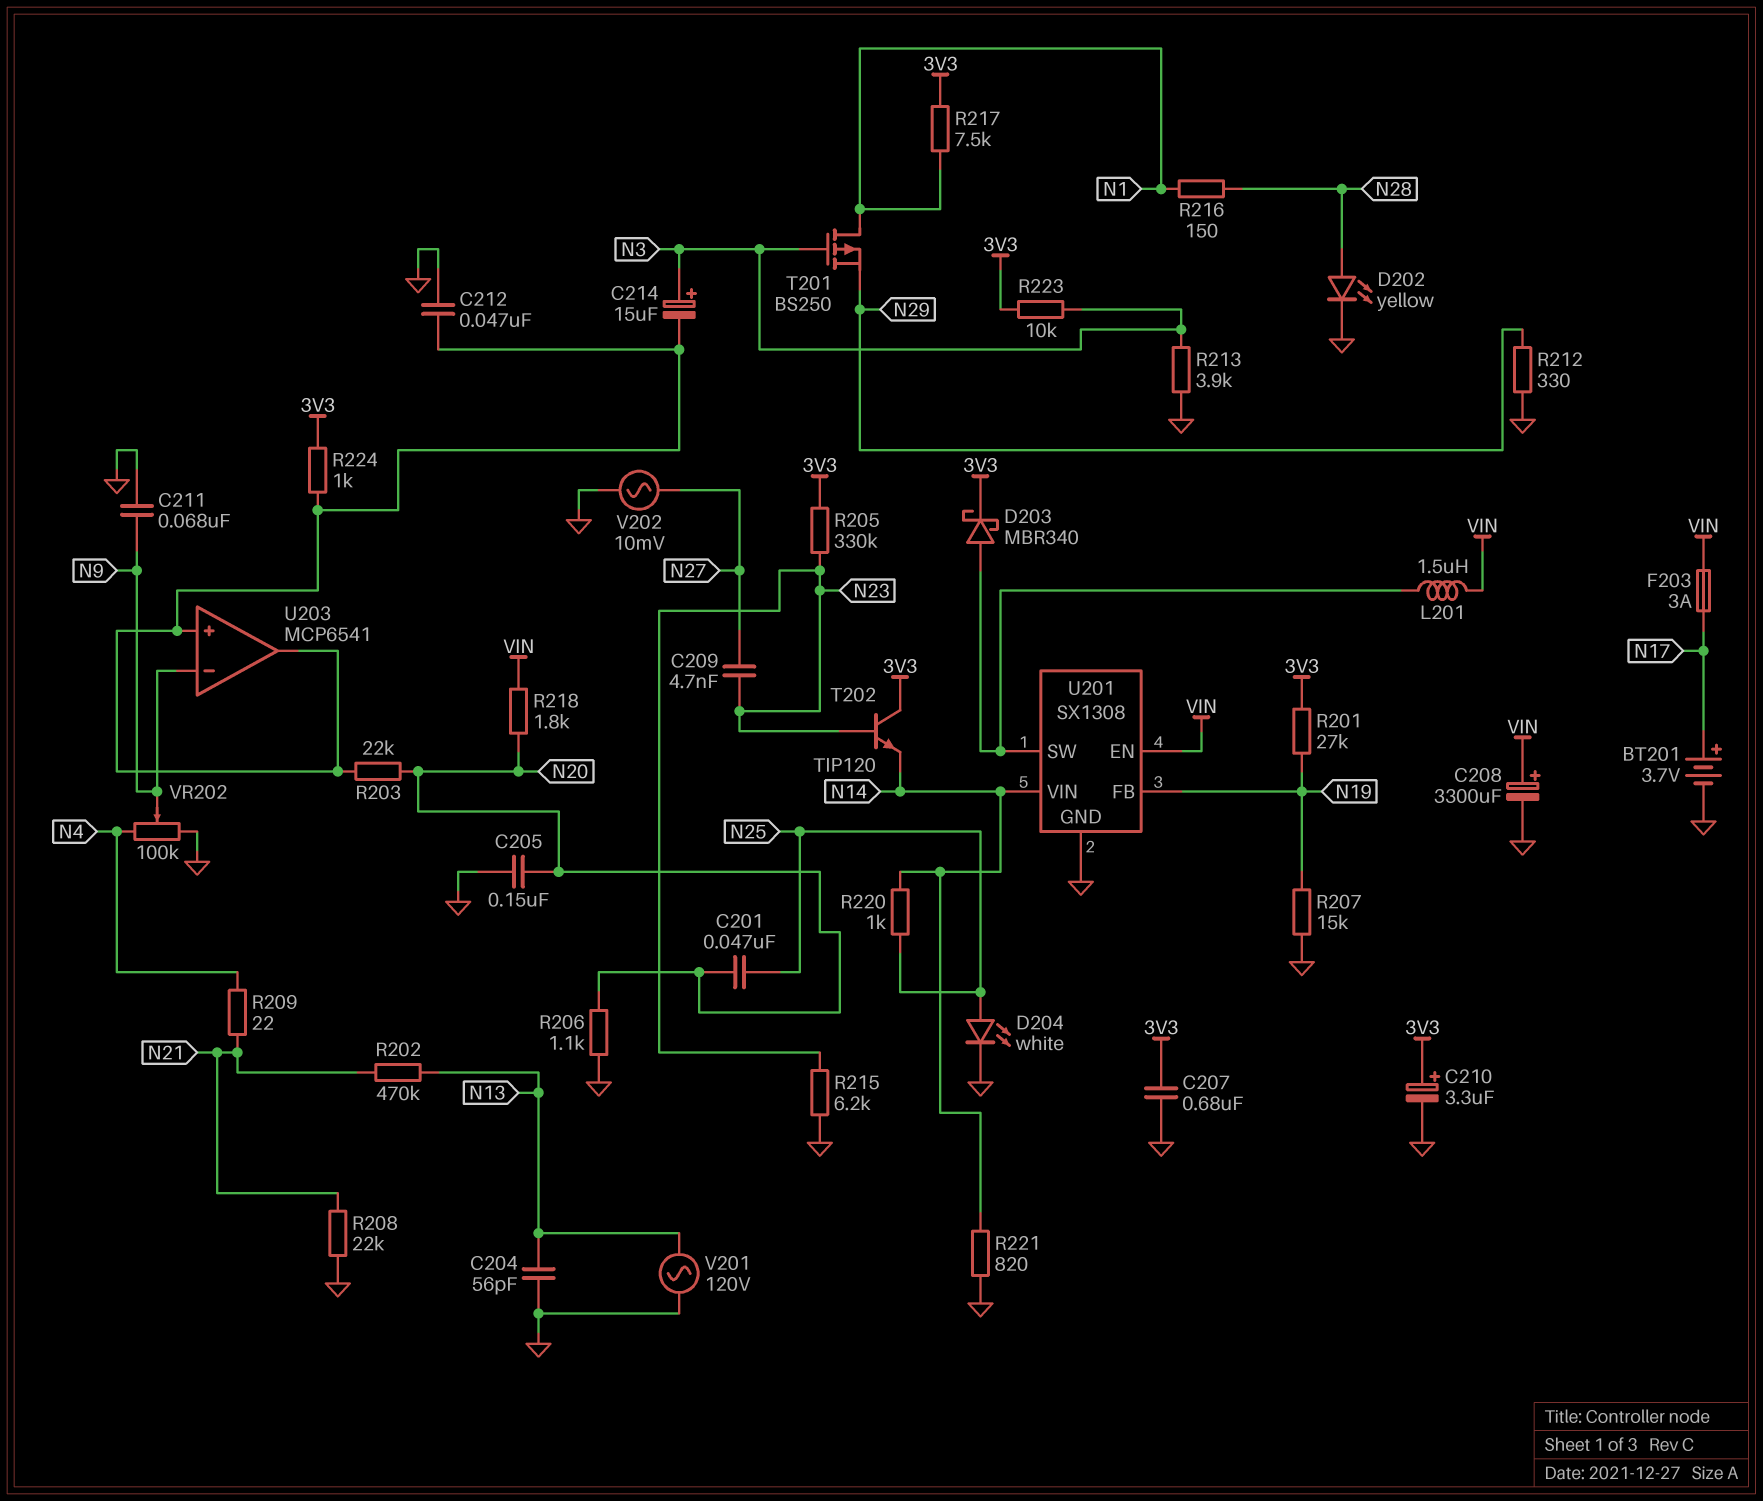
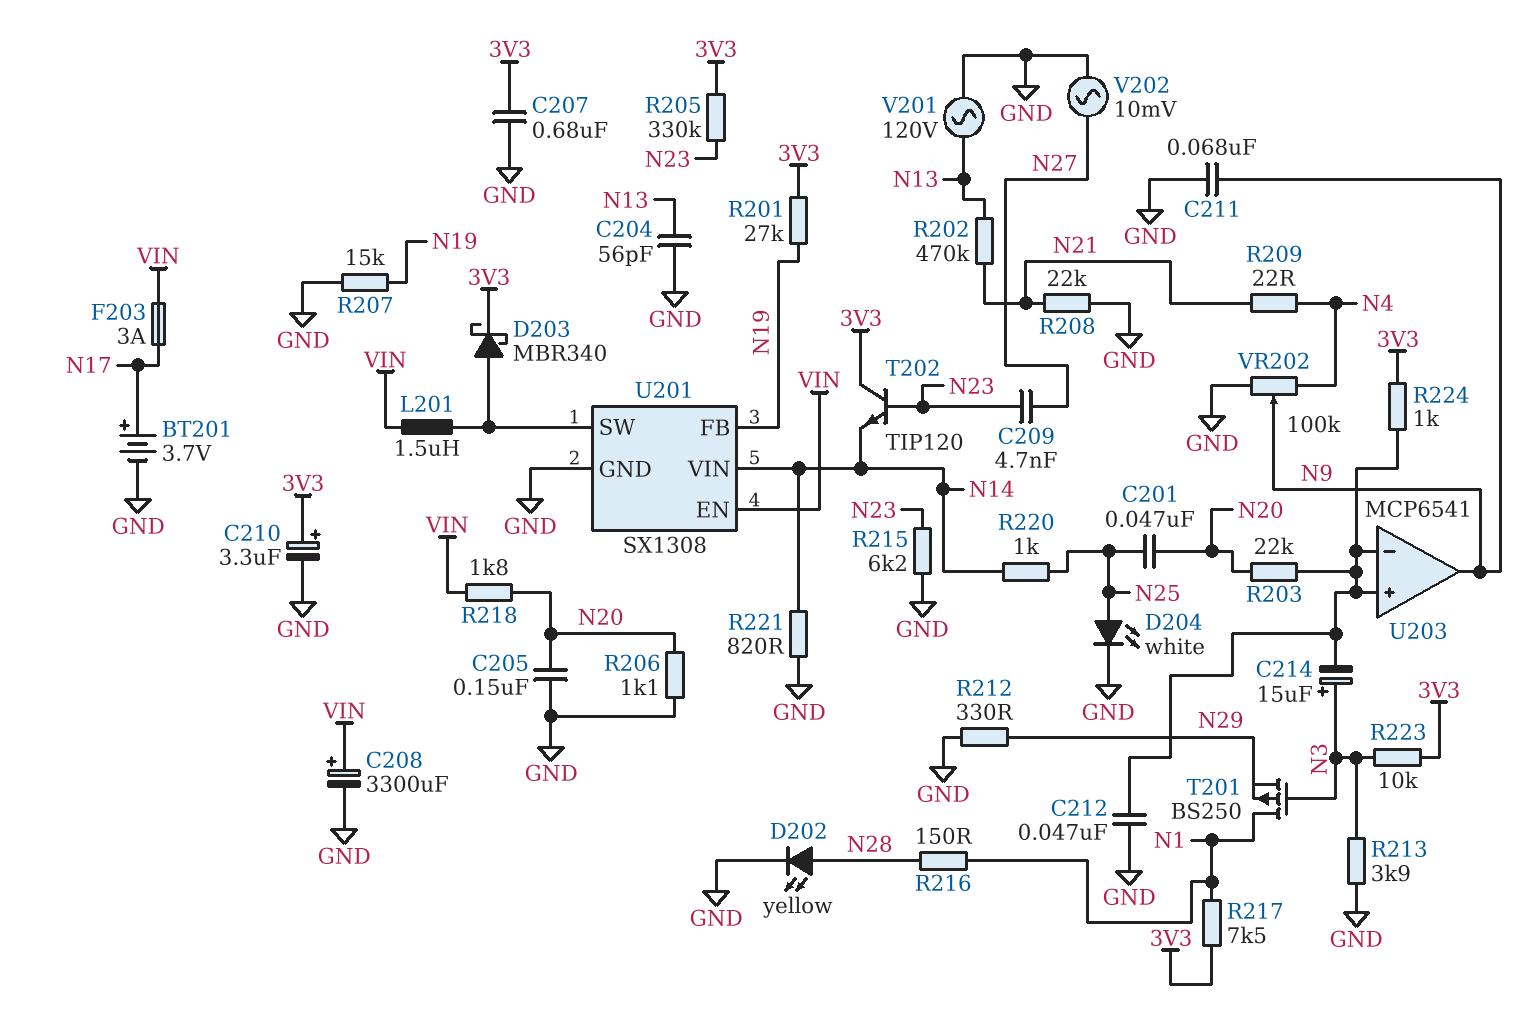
U203 pin in-: N9 -> U203/in+
U203 pin out: U203/in+ -> N9

